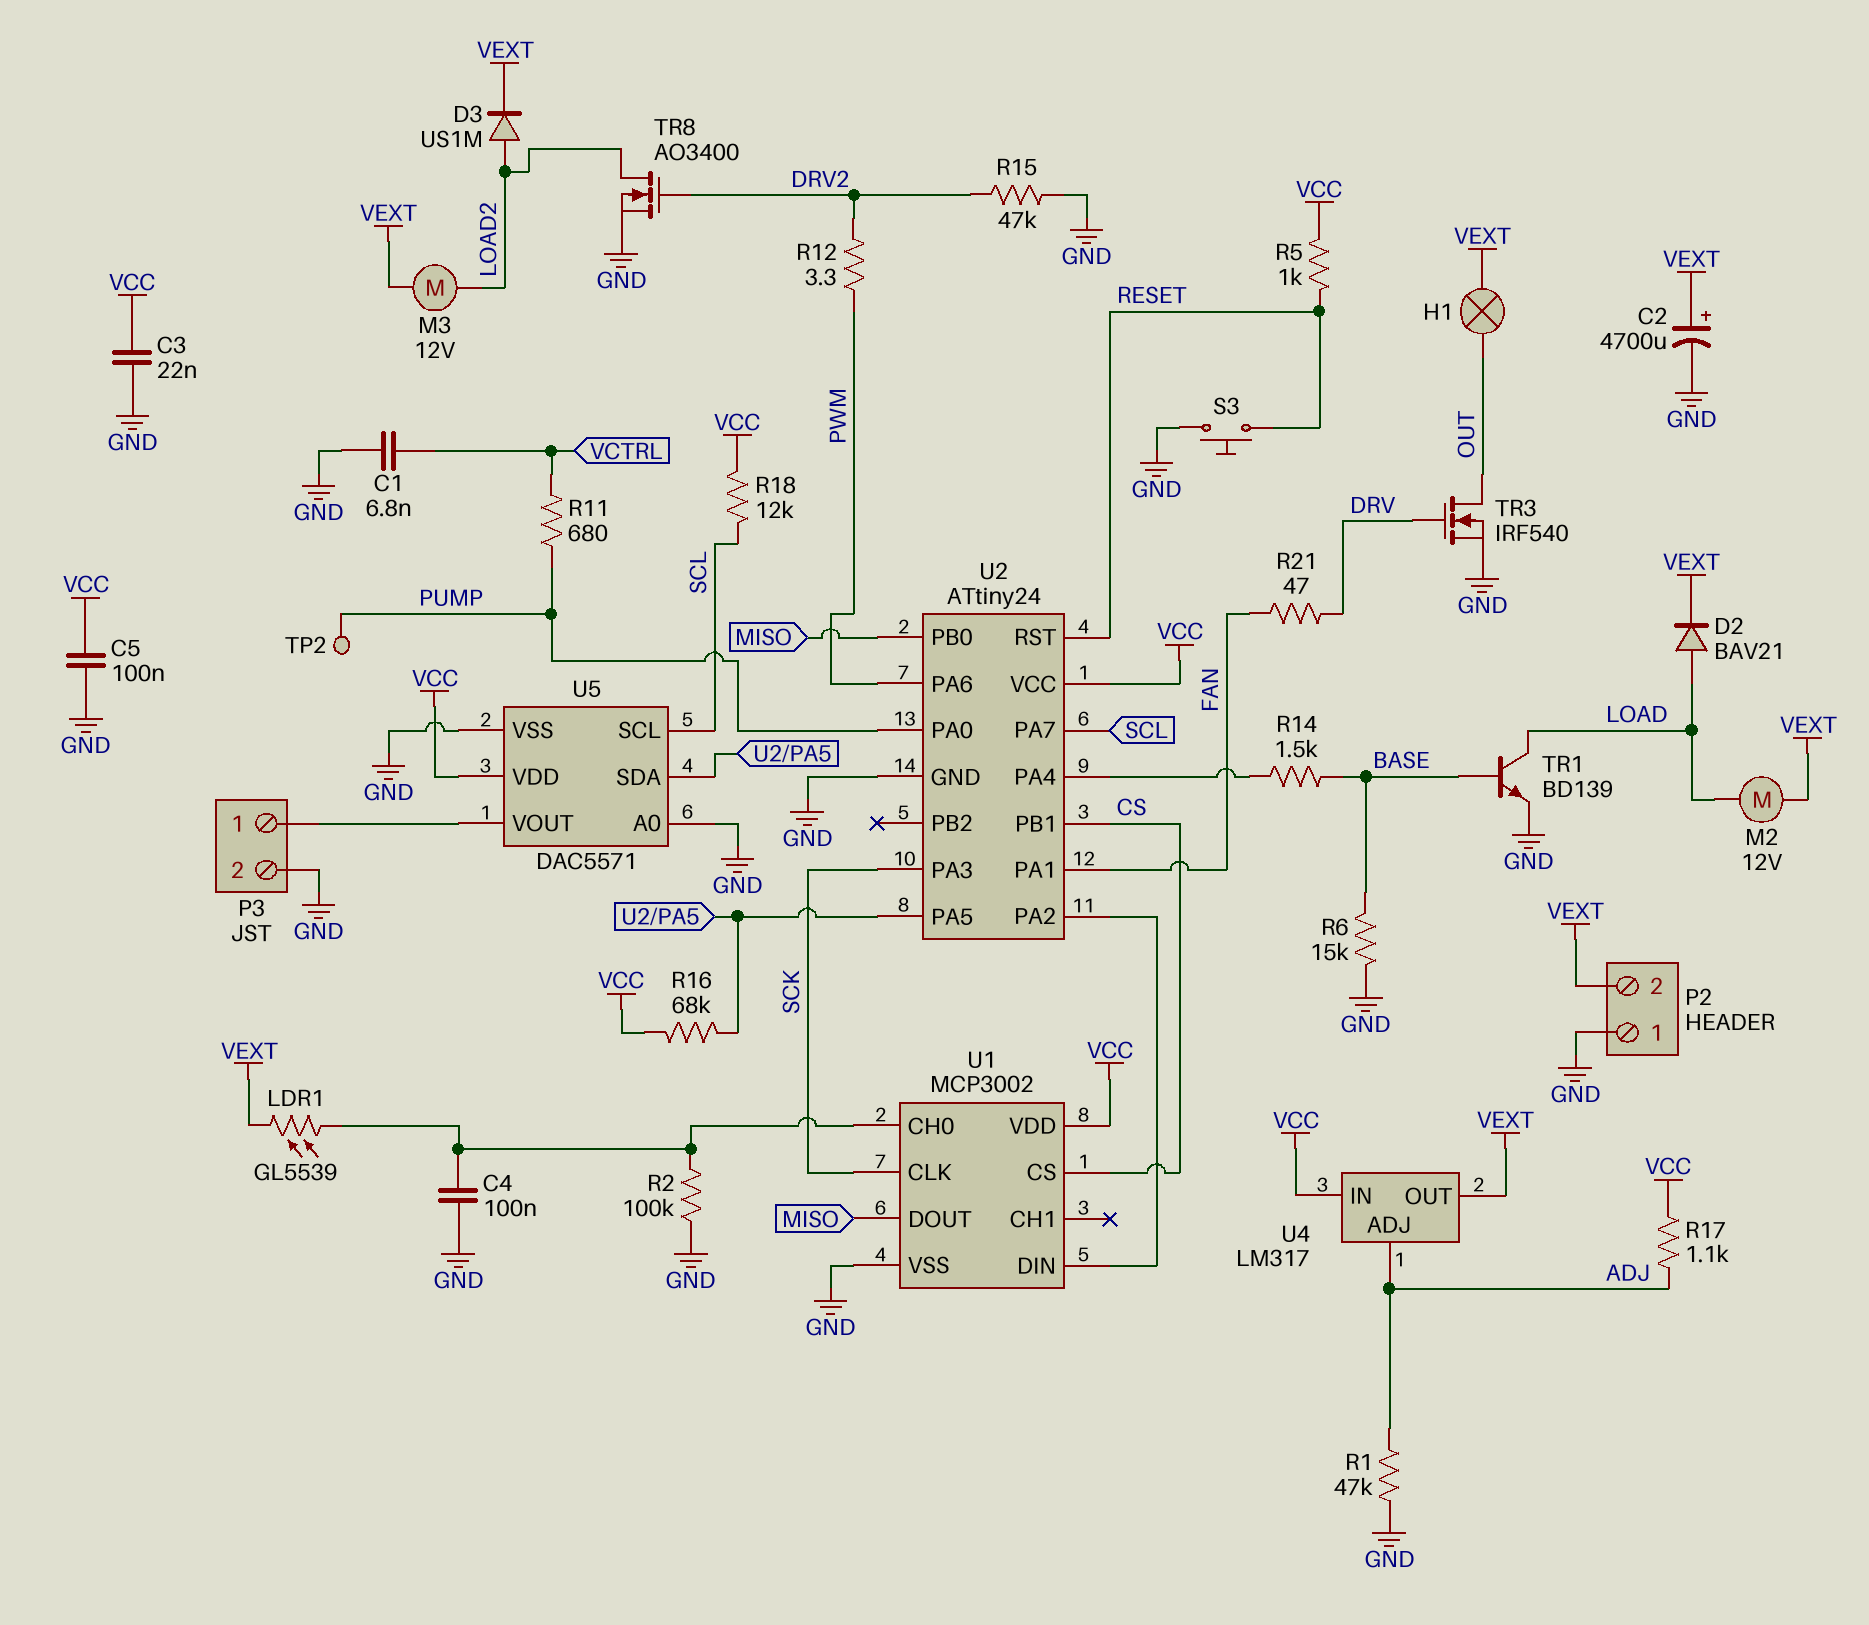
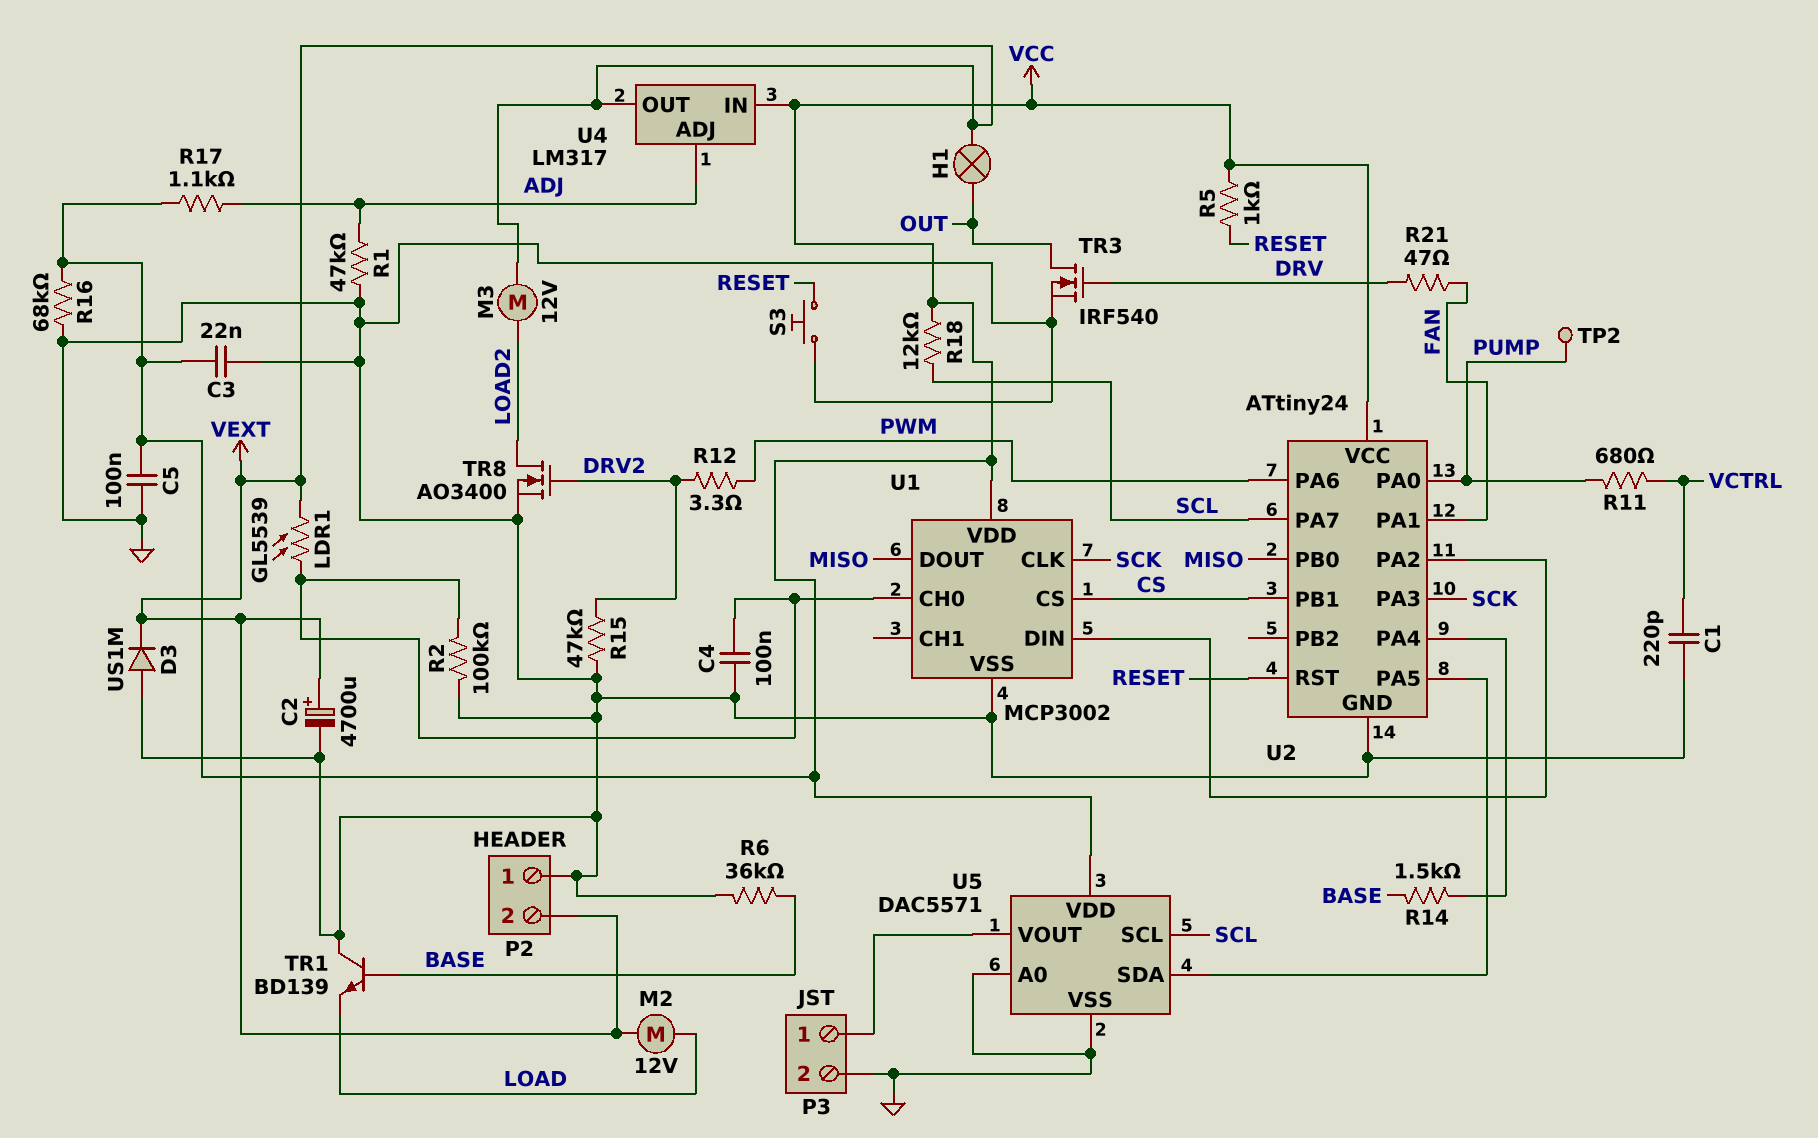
C1: 6.8nF (GND, VCTRL) -> 220pF (GND, VCTRL)
D2: diode BAV21 (A LOAD, K VEXT) -> none
D3: diode US1M (A LOAD2, K VEXT) -> diode US1M (A GND, K VEXT)
R6: 15k (BASE, GND) -> 36k (BASE, GND)
R16: 68k (U2/PA5, VCC) -> 68k (GND, VCC)
TR1: NPN BD139 (B BASE, C LOAD, E GND) -> NPN BD139 (B BASE, C GND, E LOAD)

